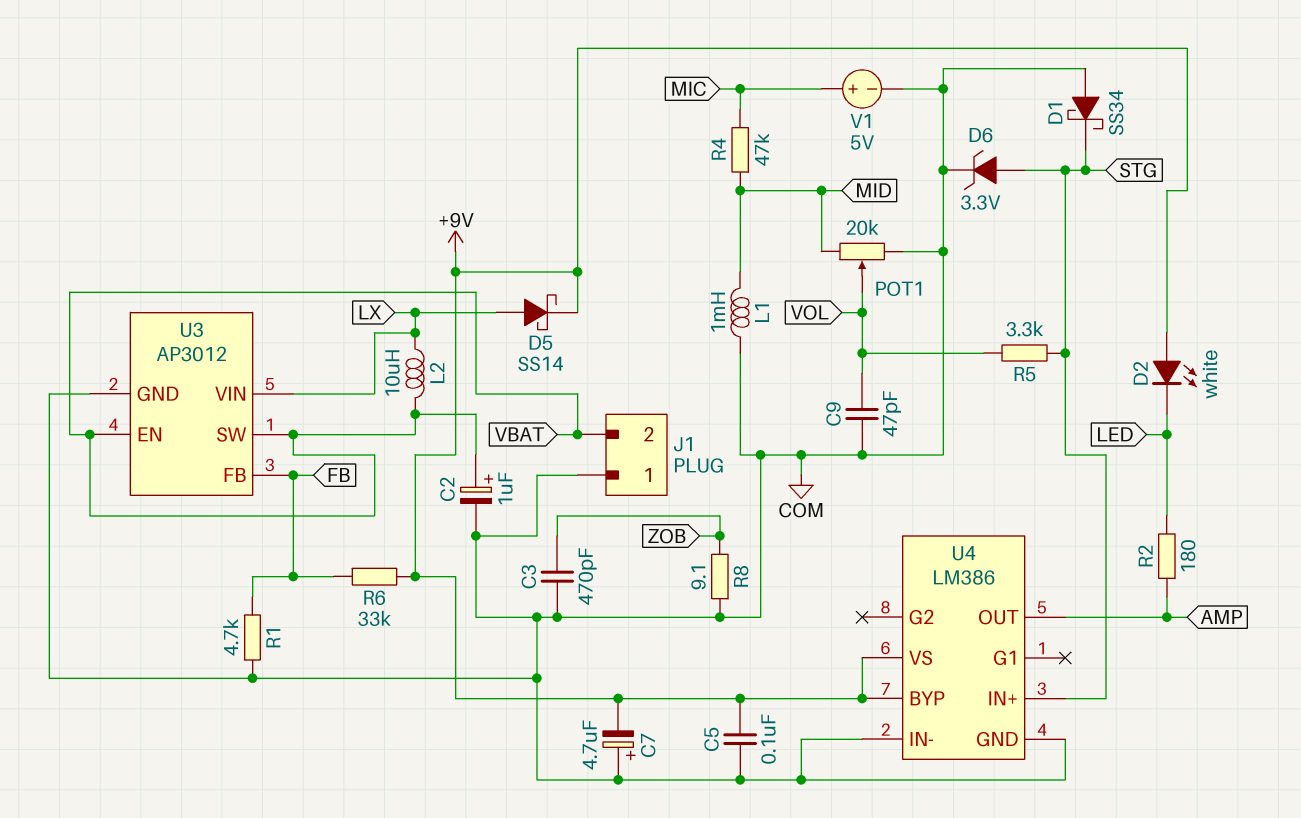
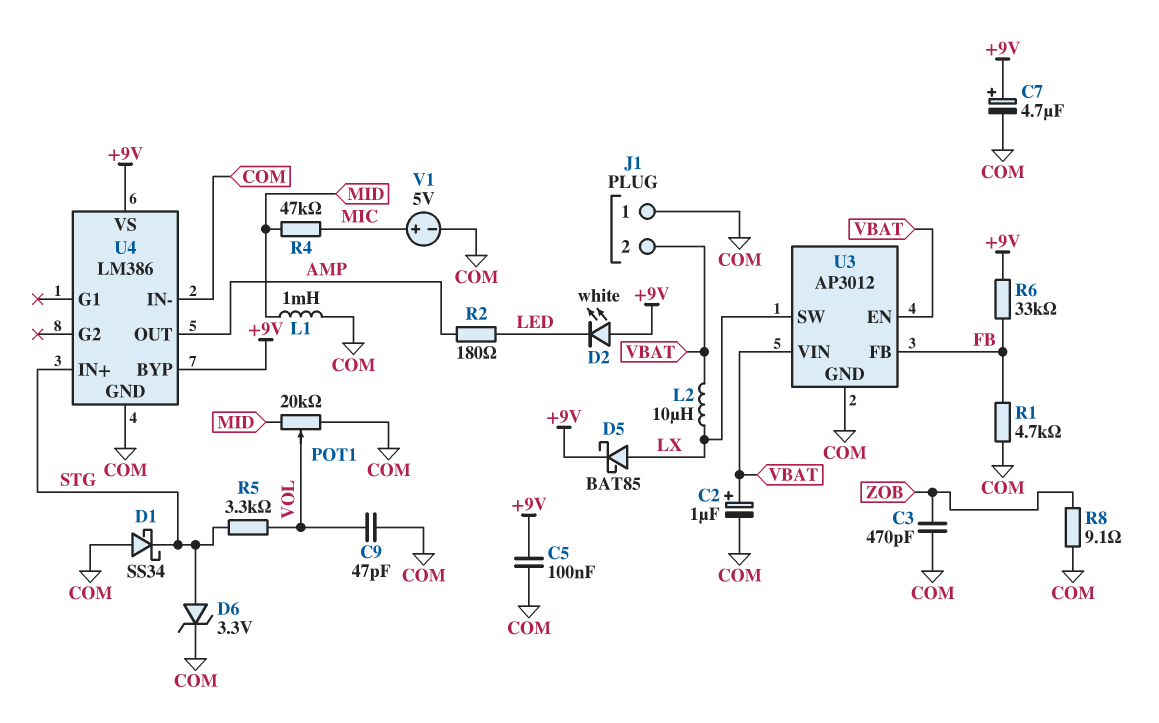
C7: 4.7uF (plus COM, minus +9V) -> 4.7uF (plus +9V, minus COM)
D5: schottky SS14 (A LX, K +9V) -> schottky BAT85 (A LX, K +9V)
U3 pin SW: VBAT -> LX
U3 pin VIN: LX -> VBAT

